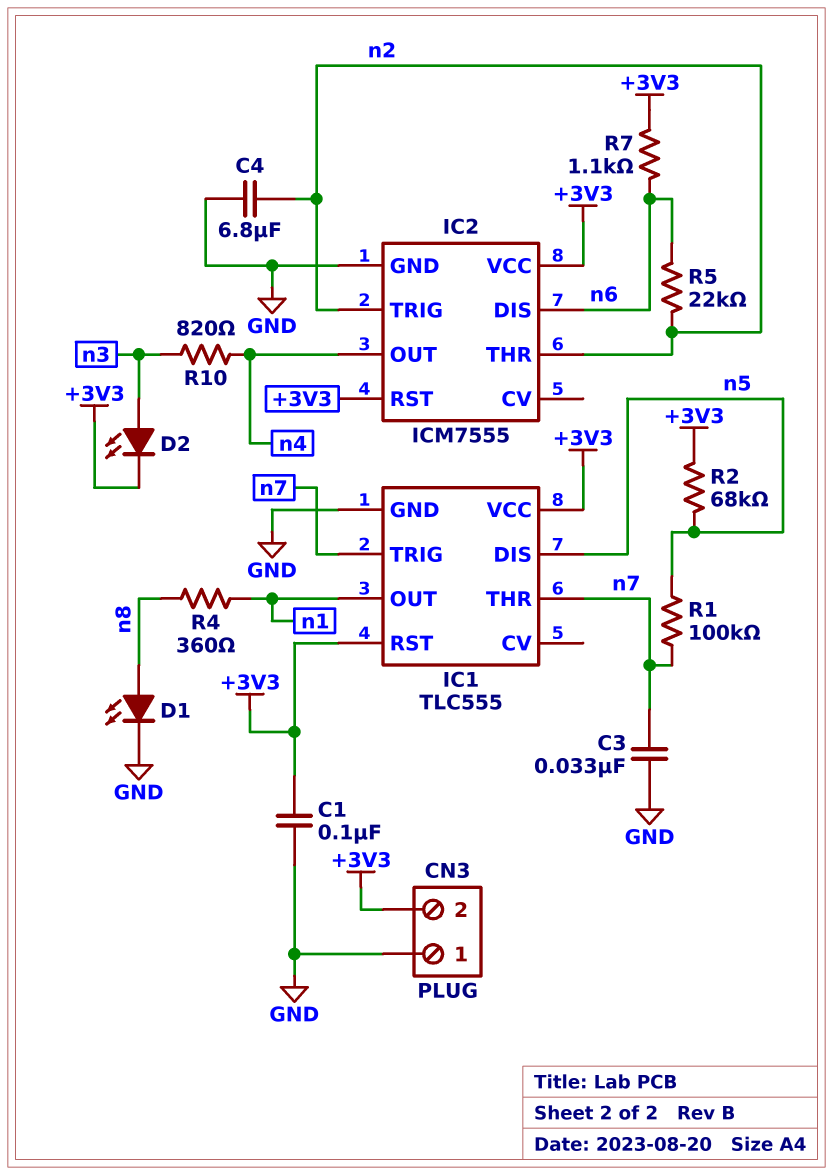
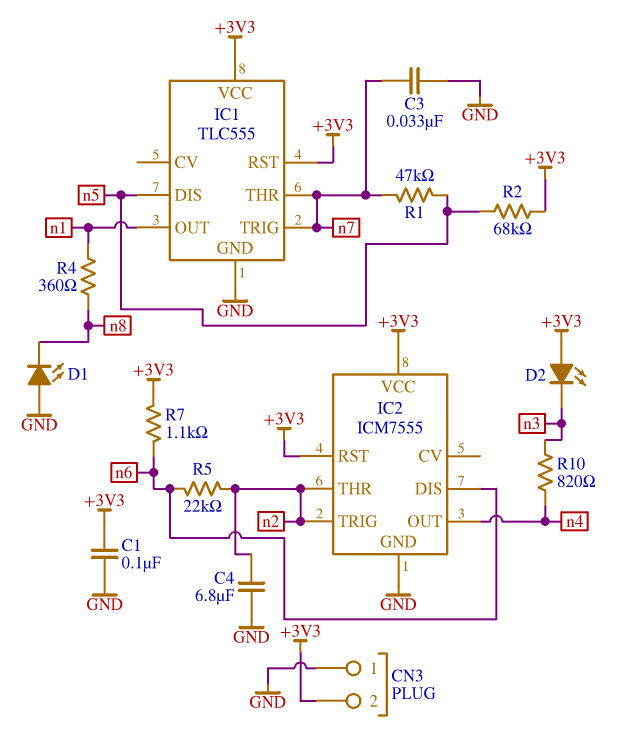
D1: LED (A n8, K GND) -> LED (A GND, K n8)
D2: LED (A n3, K +3V3) -> LED (A +3V3, K n3)
R1: 100k (n5, n7) -> 47k (n5, n7)

